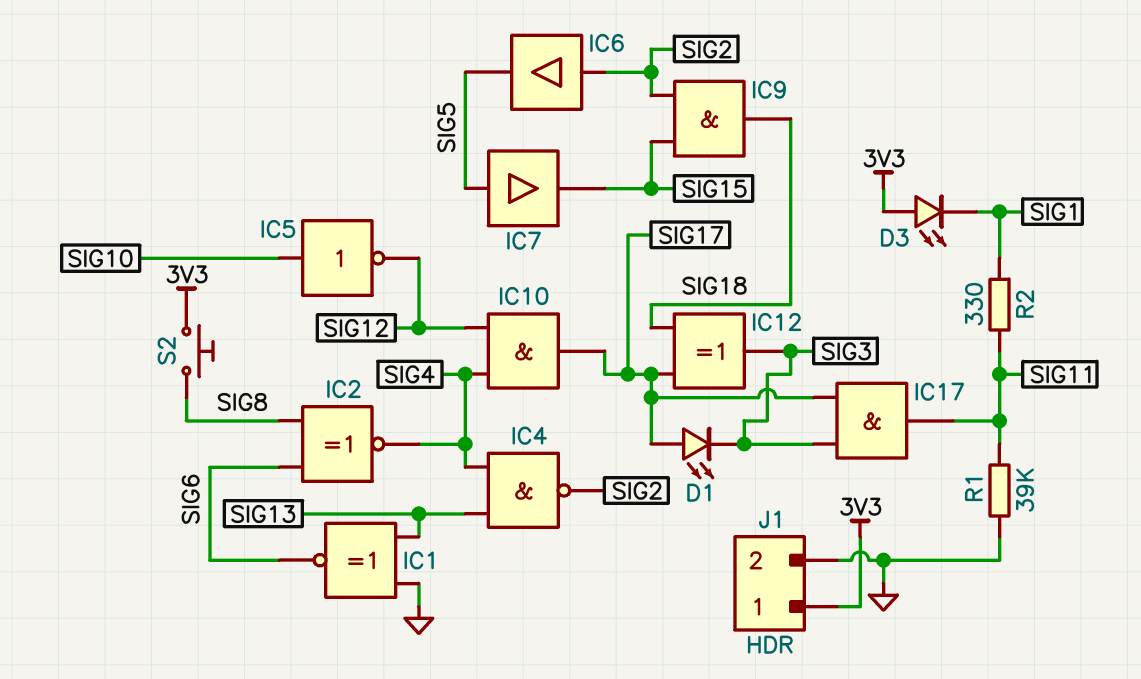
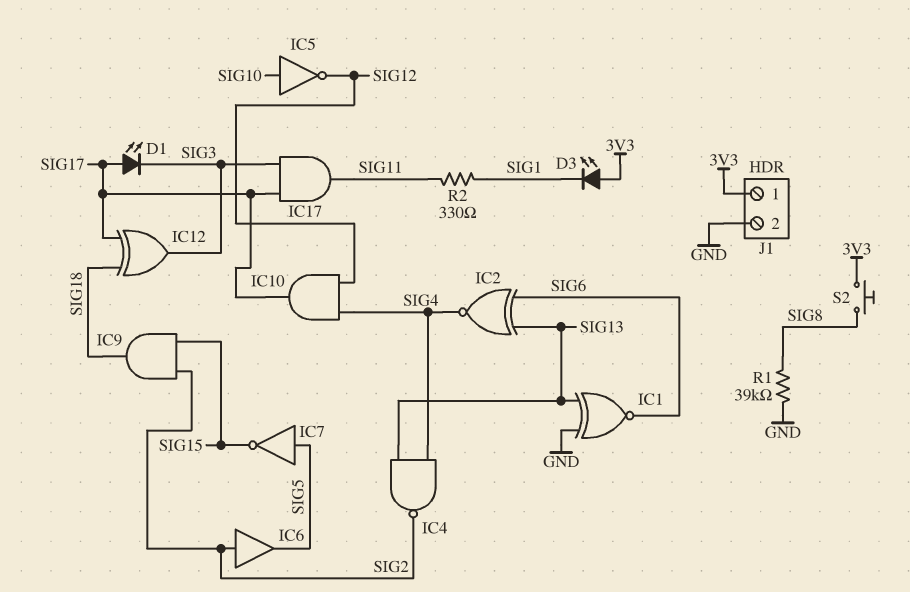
IC2: XNOR (in SIG6, in SIG8, out SIG4) -> XNOR (in SIG6, in SIG13, out SIG4)
IC7: buffer (in SIG5, out SIG15) -> NOT (in SIG5, out SIG15)
R1: 39k (GND, SIG11) -> 39k (GND, SIG8)

